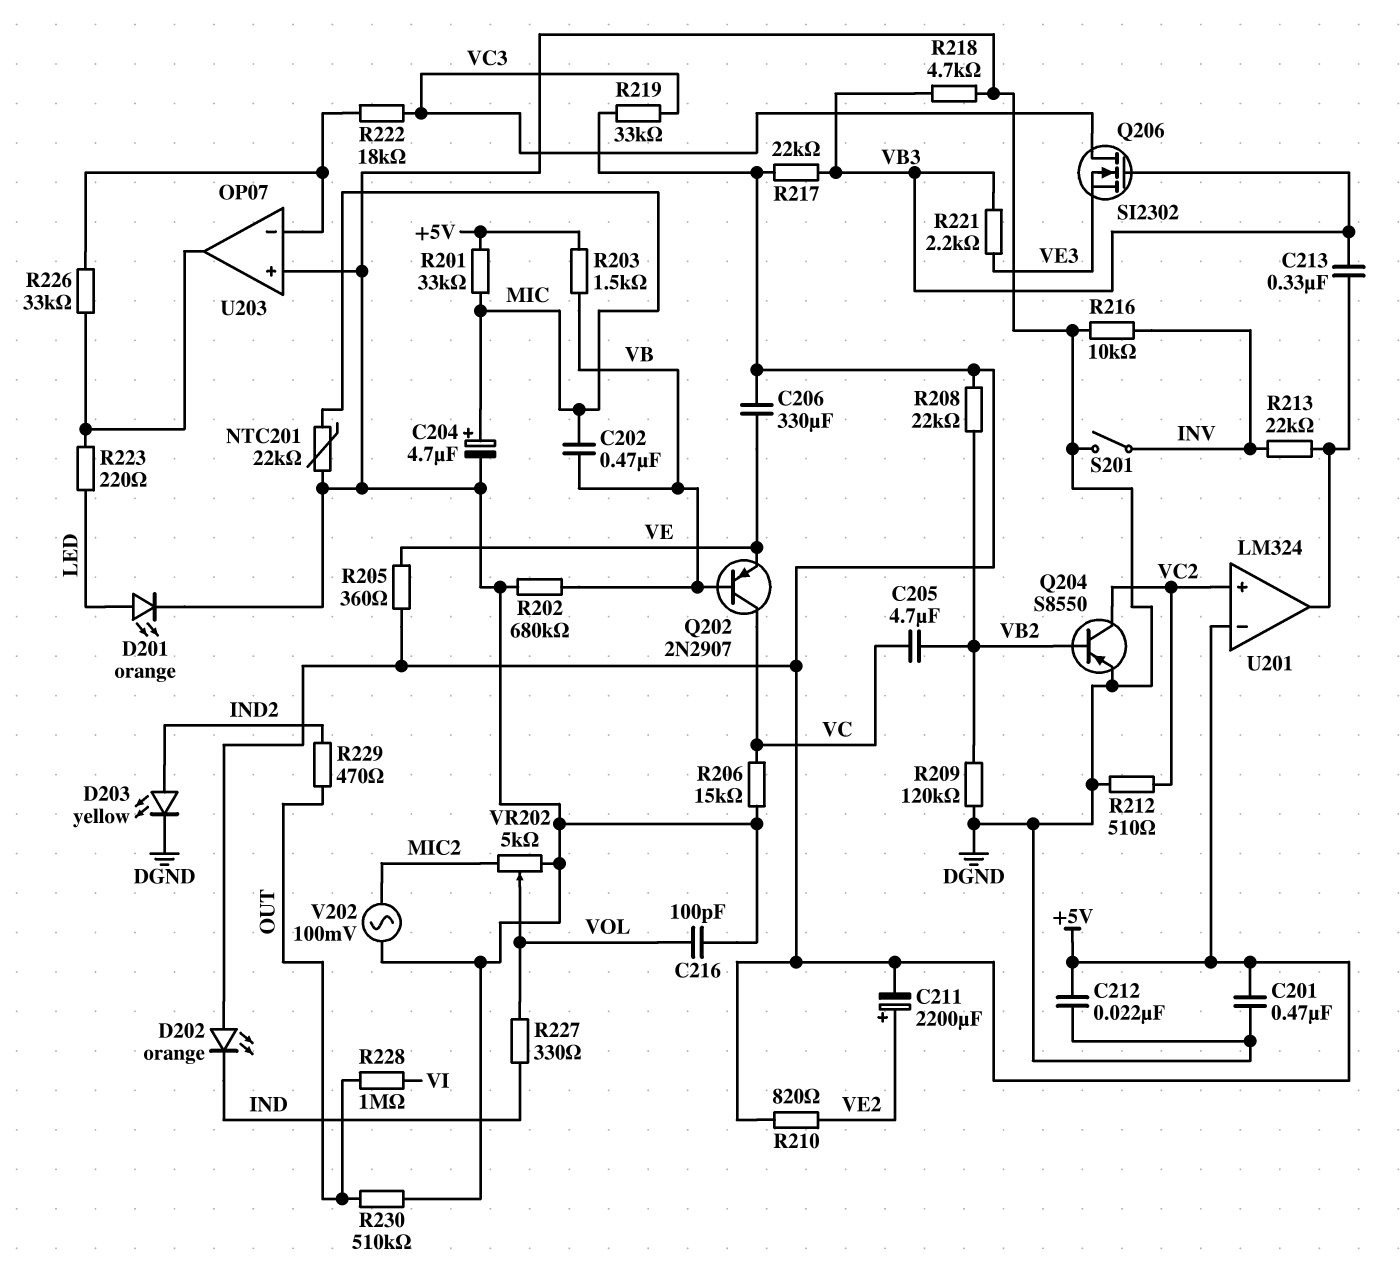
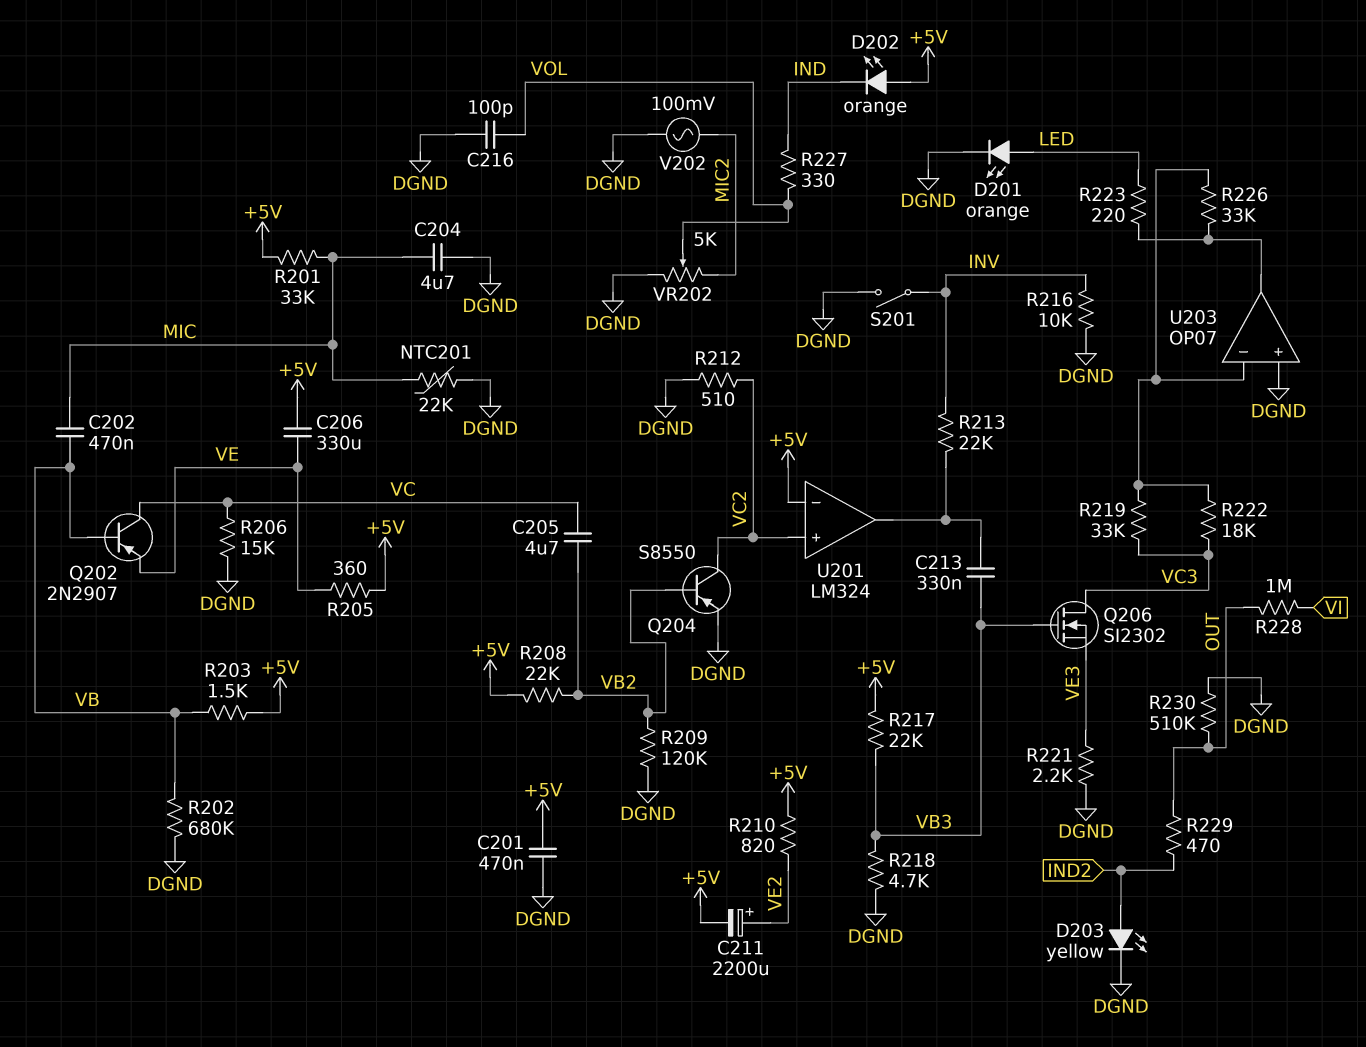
C204: 4.7uF (plus MIC, minus DGND) -> 4.7uF (DGND, MIC)
C212: 22nF (+5V, DGND) -> none
R219: 33k (+5V, VC3) -> 33k (U203/in-, VC3)
R221: 2.2k (VB3, VE3) -> 2.2k (DGND, VE3)

